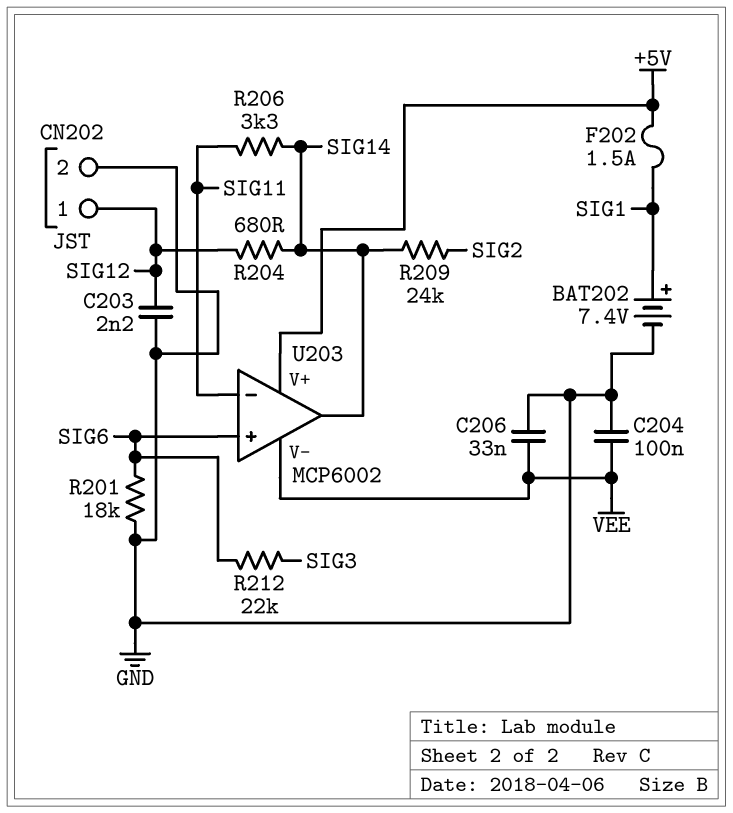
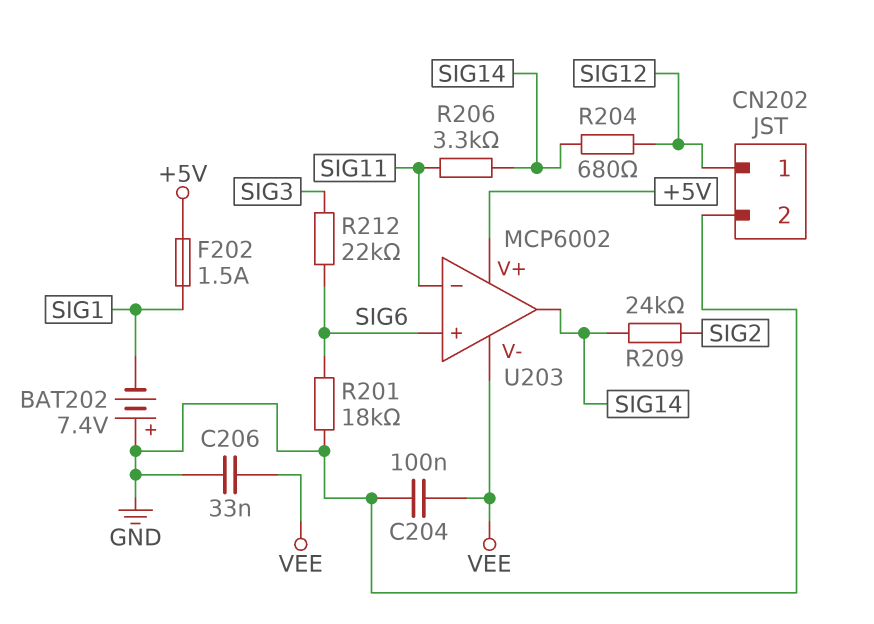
BAT202: 7.4V (plus SIG1, minus GND) -> 7.4V (plus GND, minus SIG1)
C203: 2.2nF (GND, SIG12) -> none

